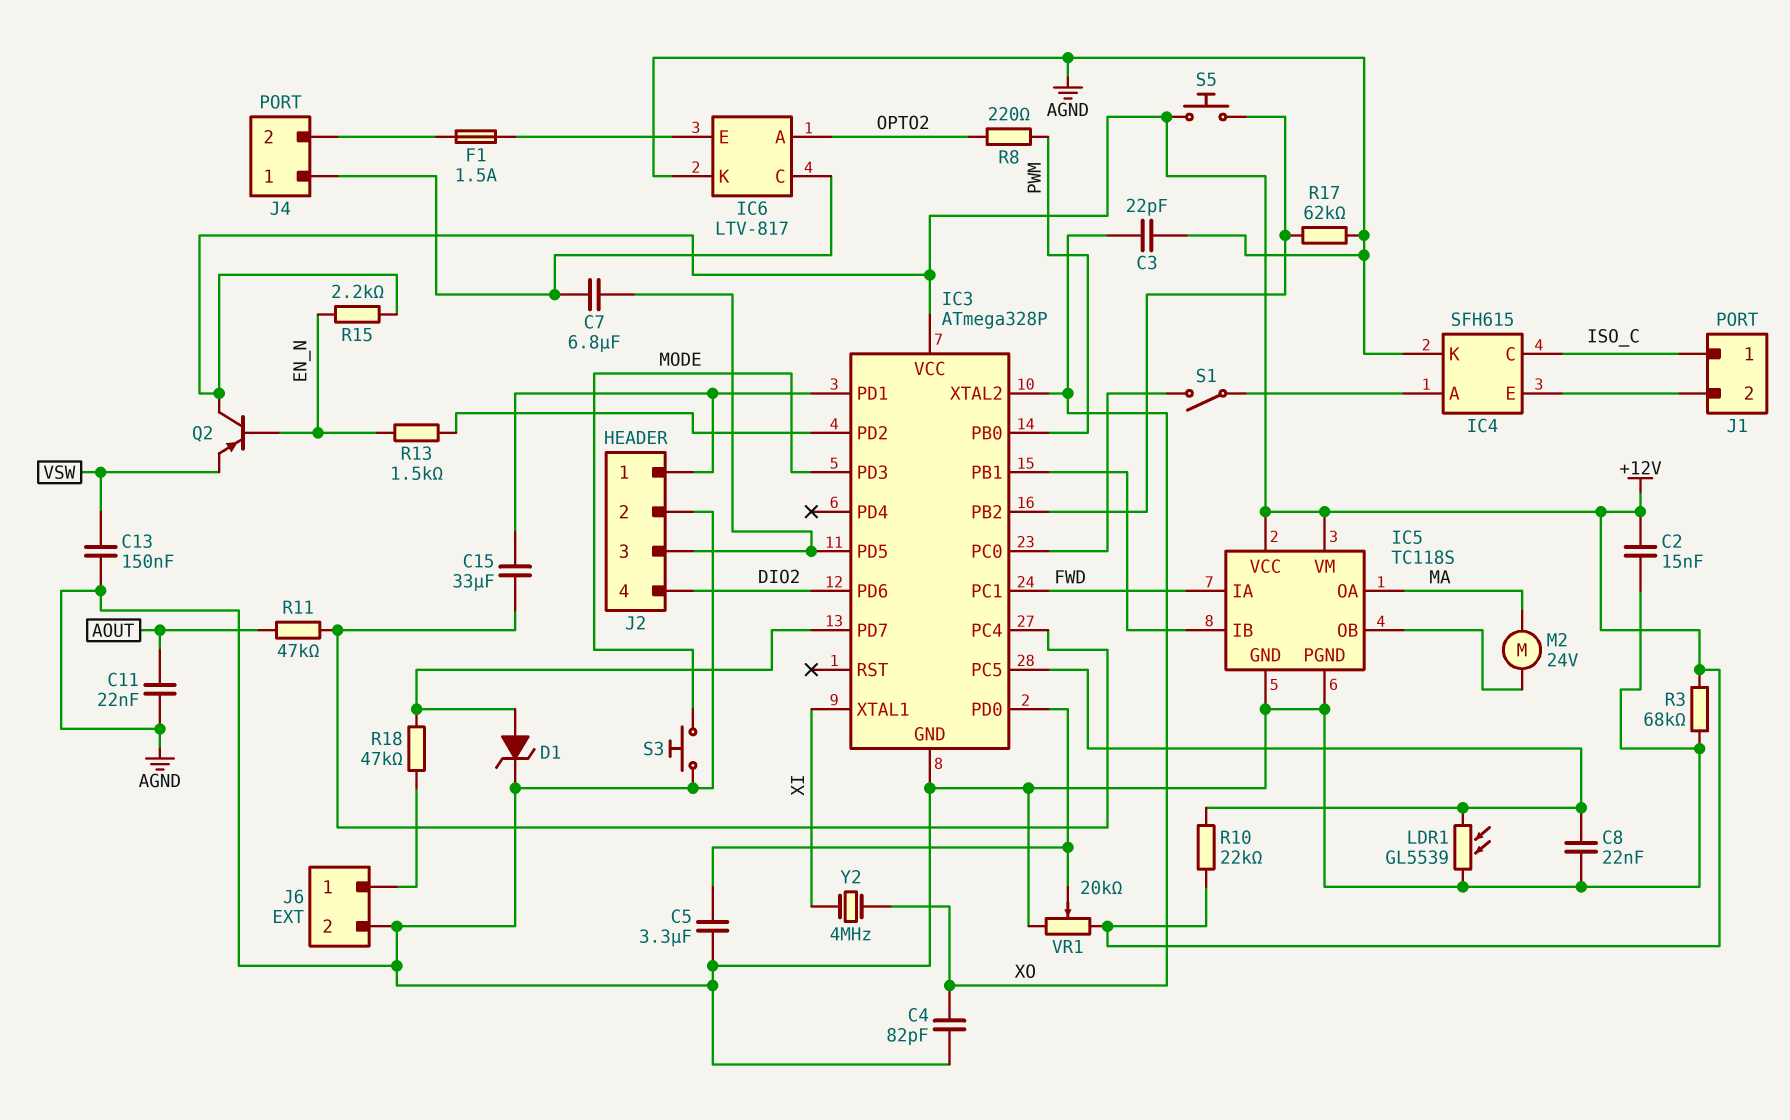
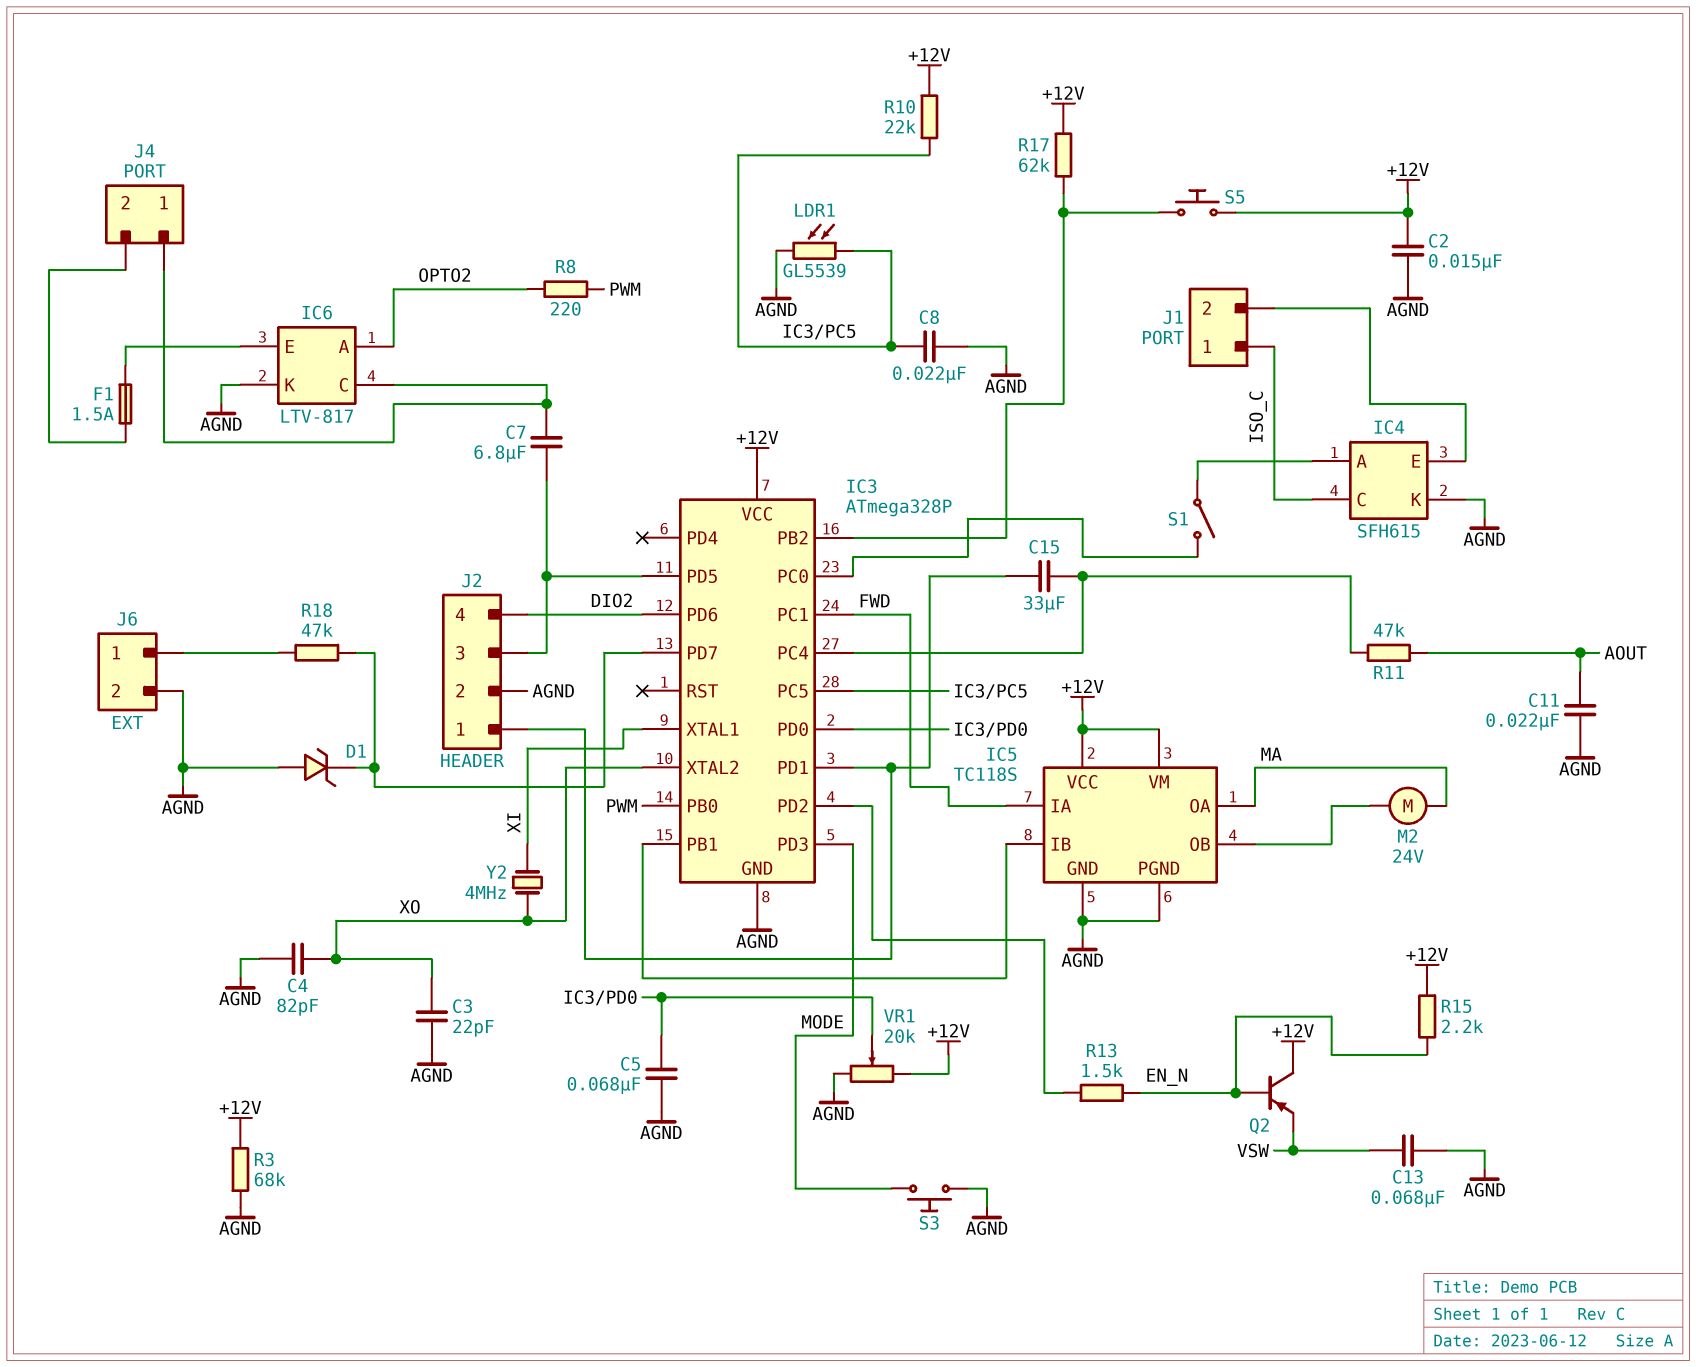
C5: 3.3uF (AGND, IC3/PD0) -> 68nF (AGND, IC3/PD0)
C13: 150nF (AGND, VSW) -> 68nF (AGND, VSW)
D1: zener (A IC3/PD7, K AGND) -> zener (A AGND, K IC3/PD7)
R17: 62k (AGND, IC3/PB2) -> 62k (+12V, IC3/PB2)

